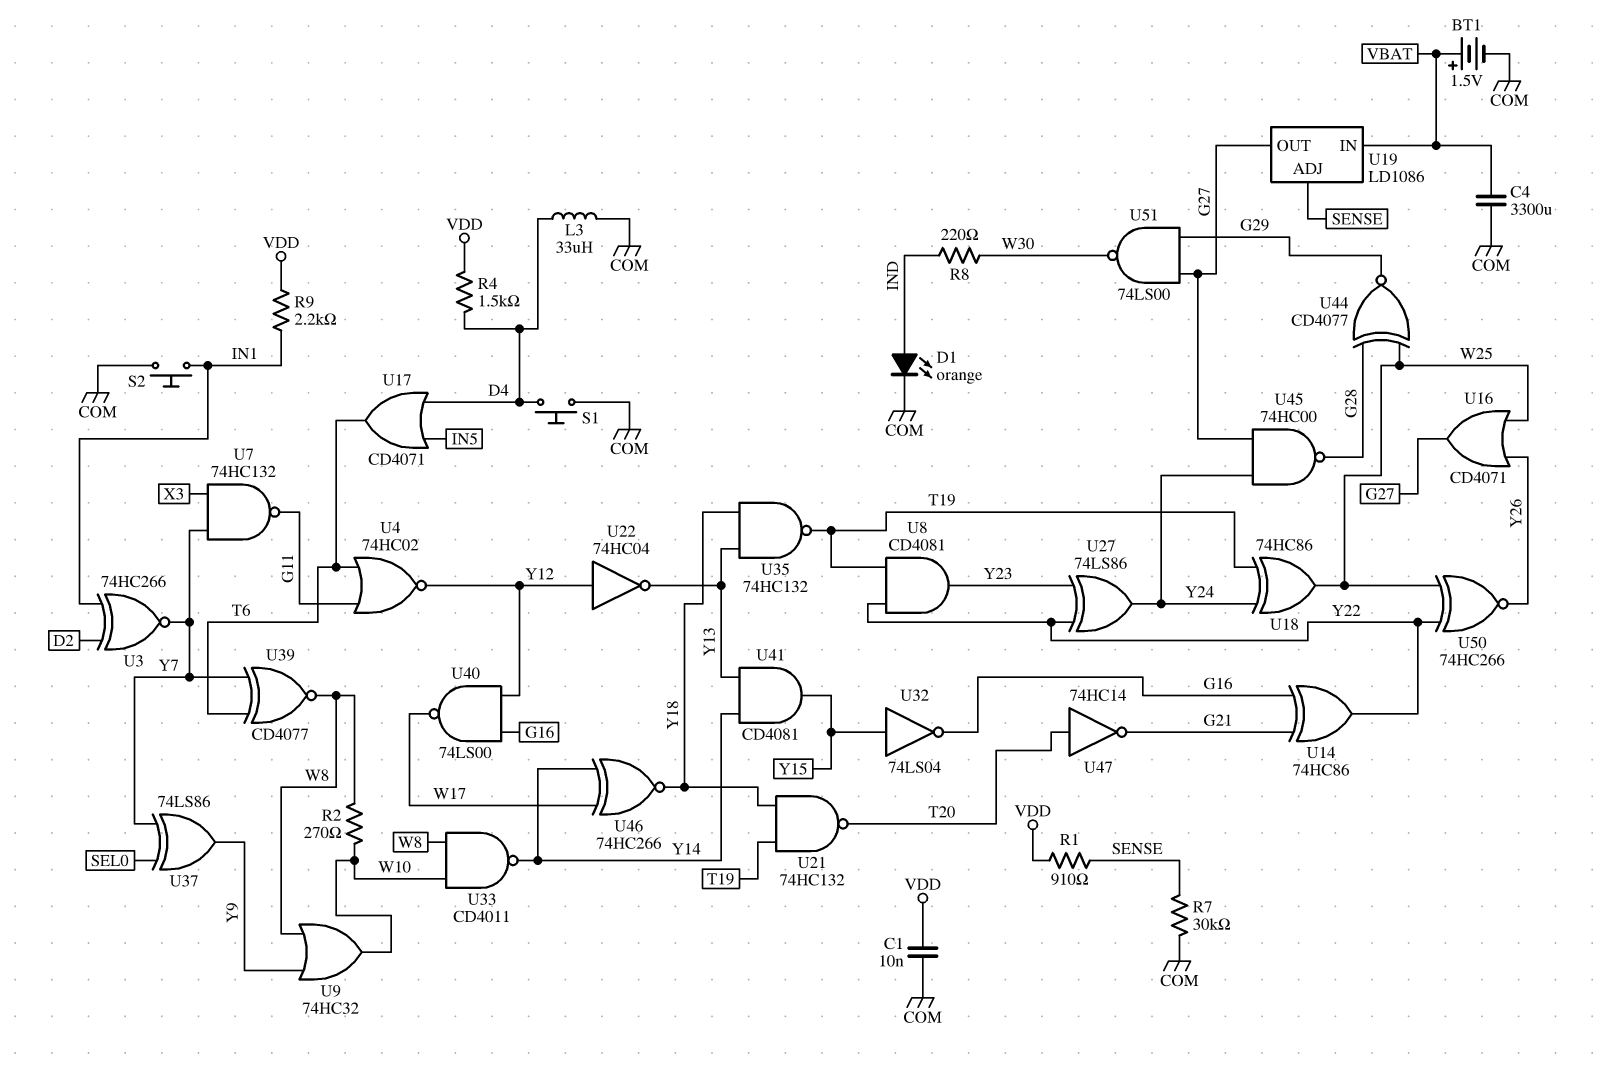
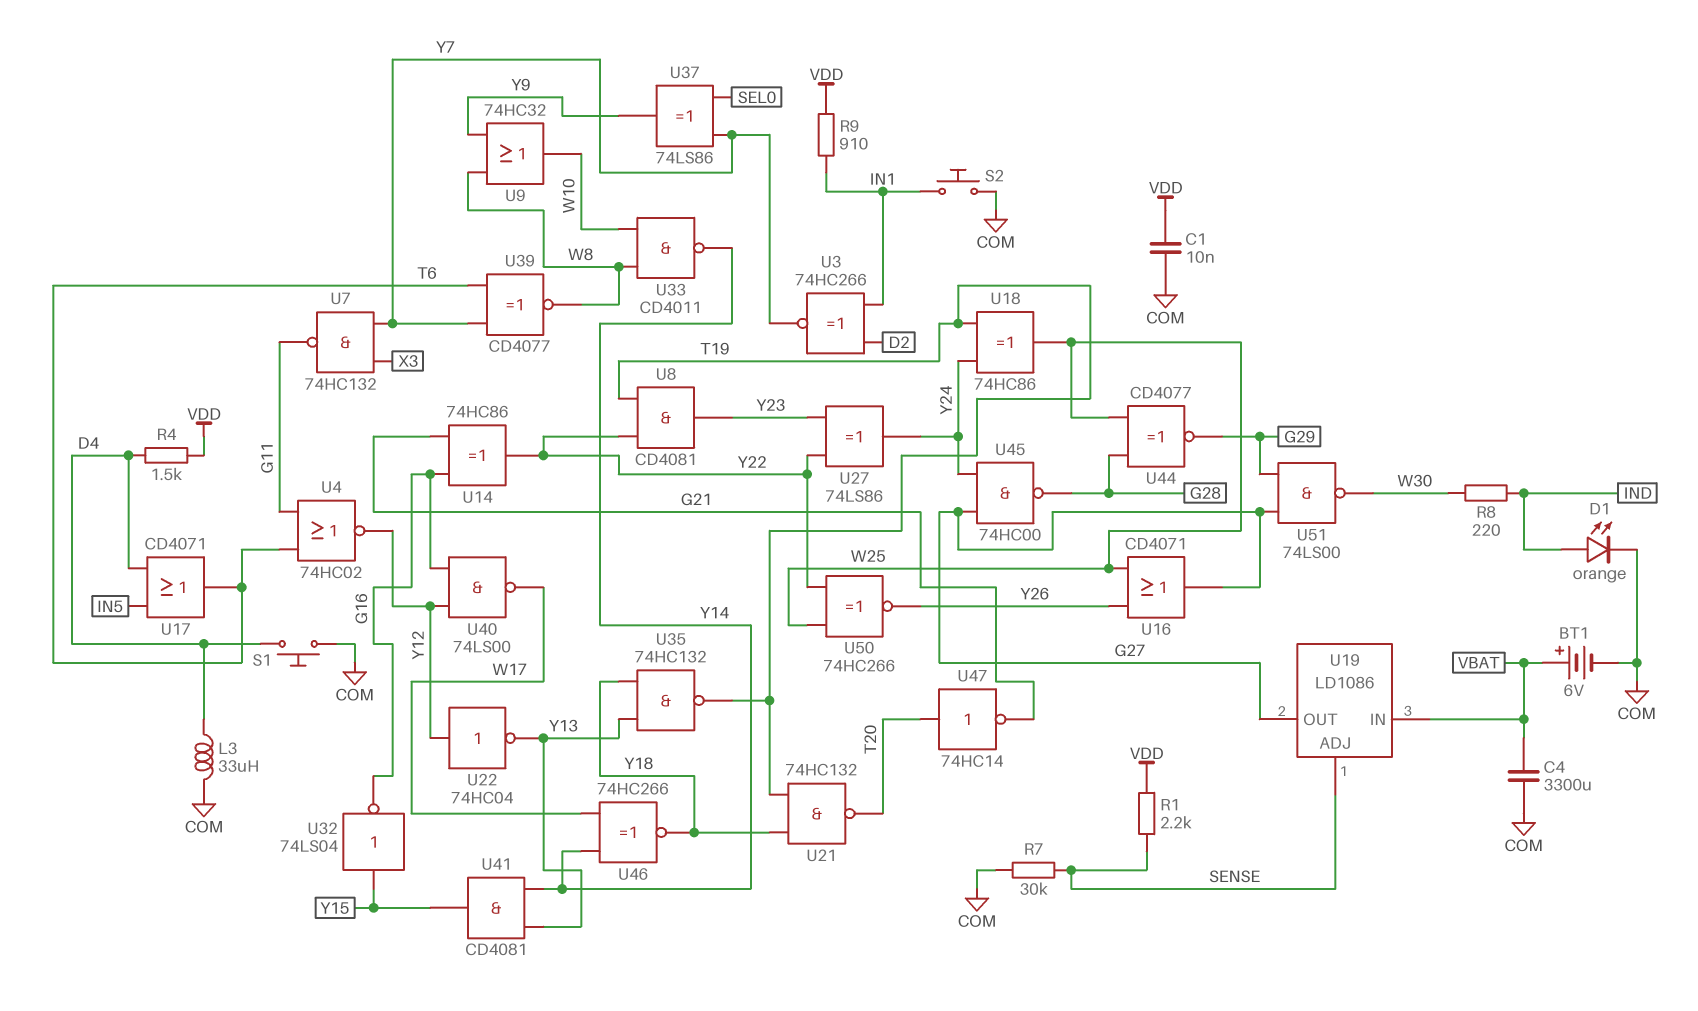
BT1: 1.5V (plus VBAT, minus COM) -> 6V (plus VBAT, minus COM)
R1: 910 (SENSE, VDD) -> 2.2k (SENSE, VDD)
R2: 270 (W8, W10) -> none
R9: 2.2k (IN1, VDD) -> 910 (IN1, VDD)

